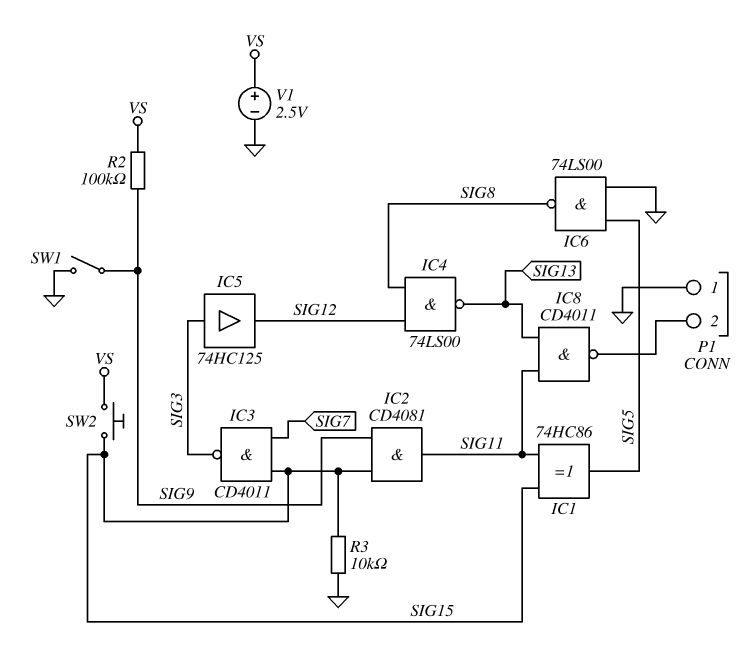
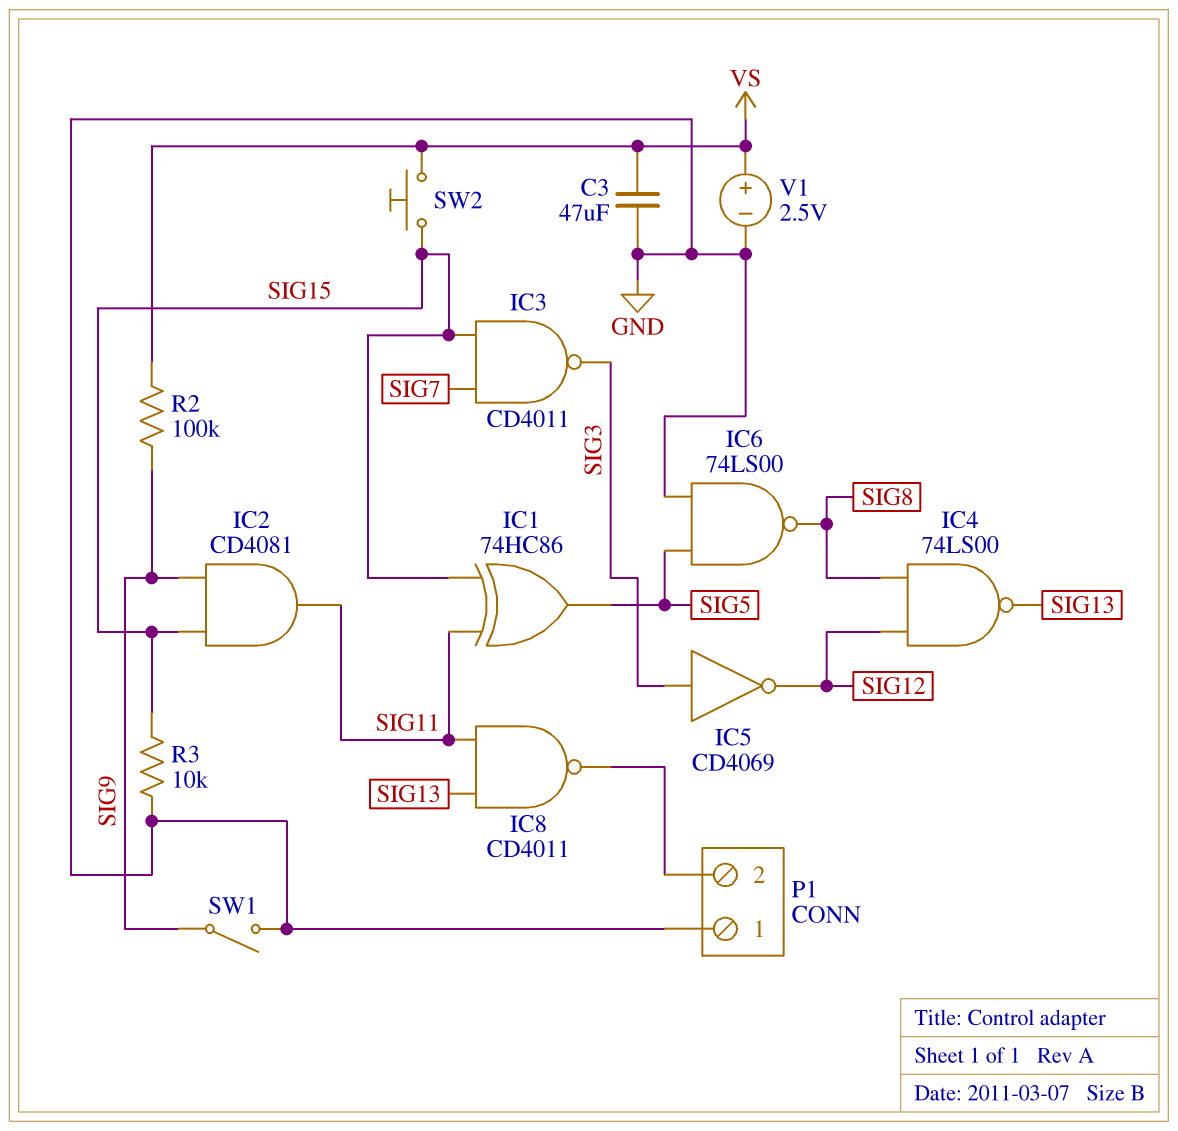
C3: none -> 47uF (GND, VS)
IC5: buffer 74HC125 (in SIG3, out SIG12) -> NOT CD4069 (in SIG3, out SIG12)

